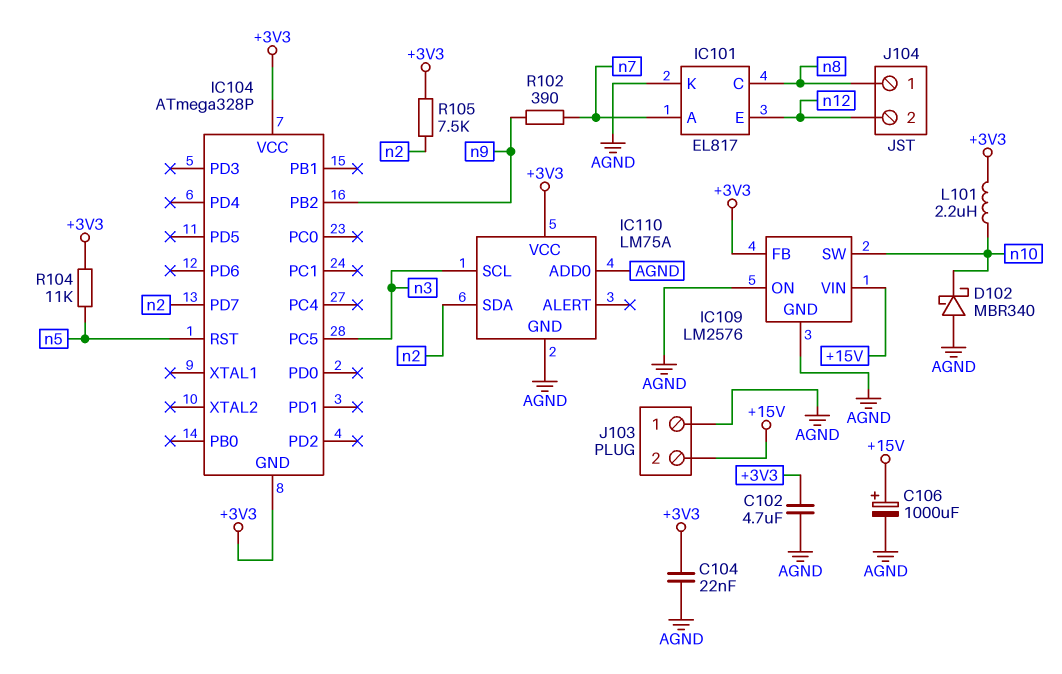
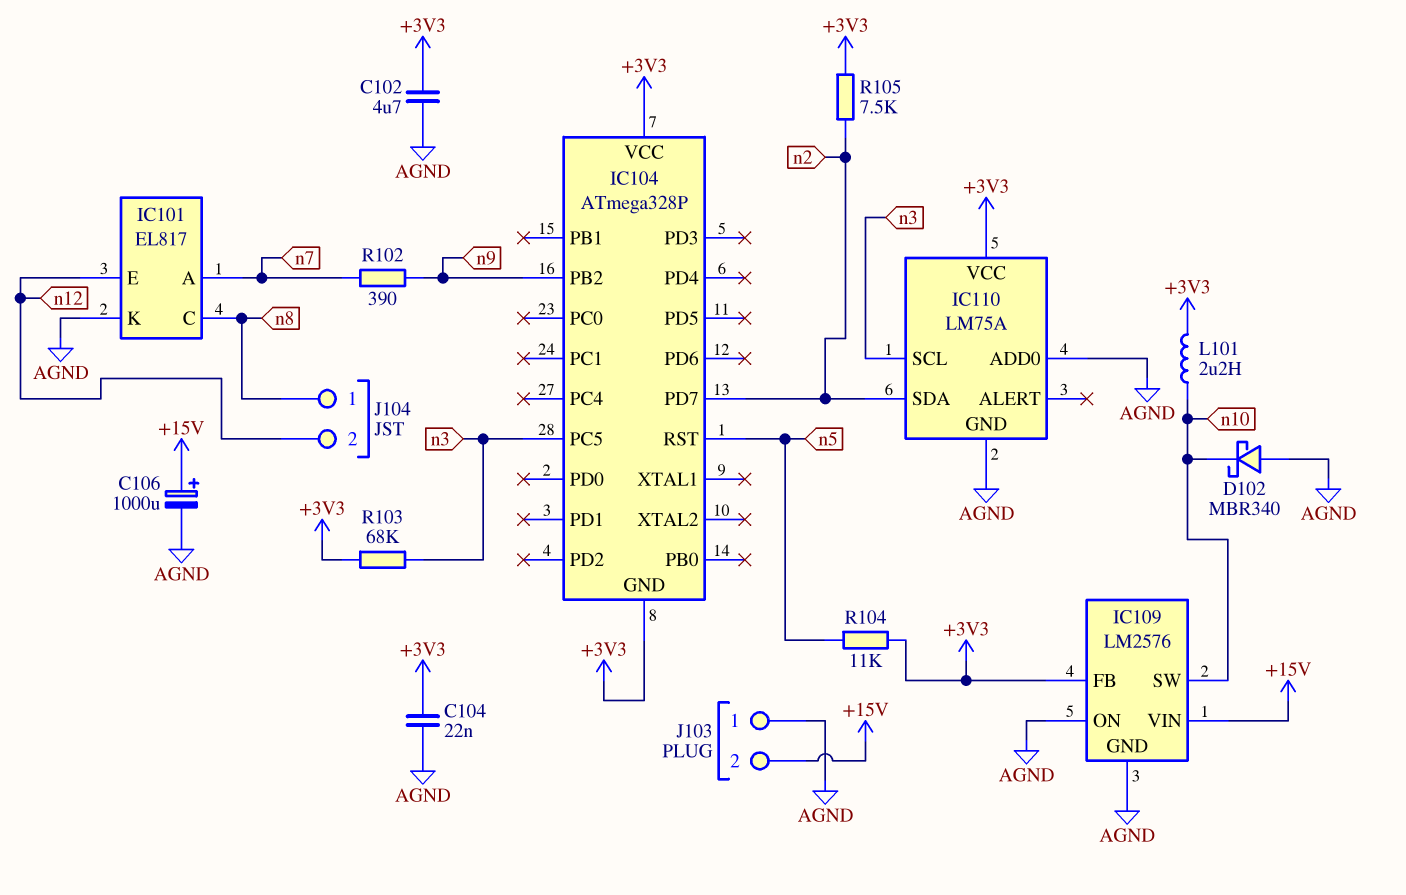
R103: none -> 68k (+3V3, n3)

